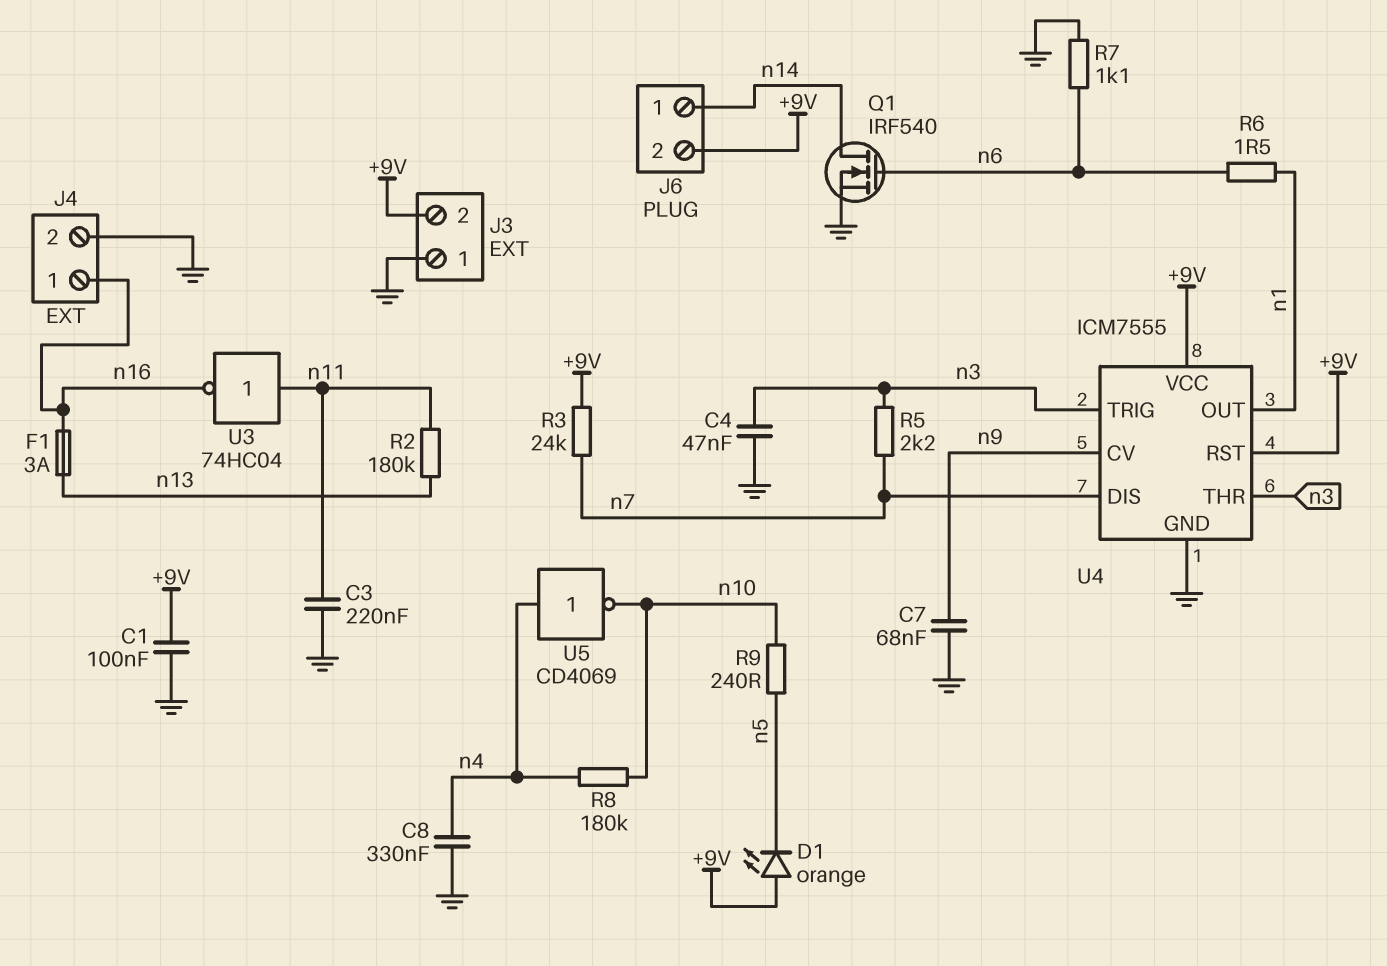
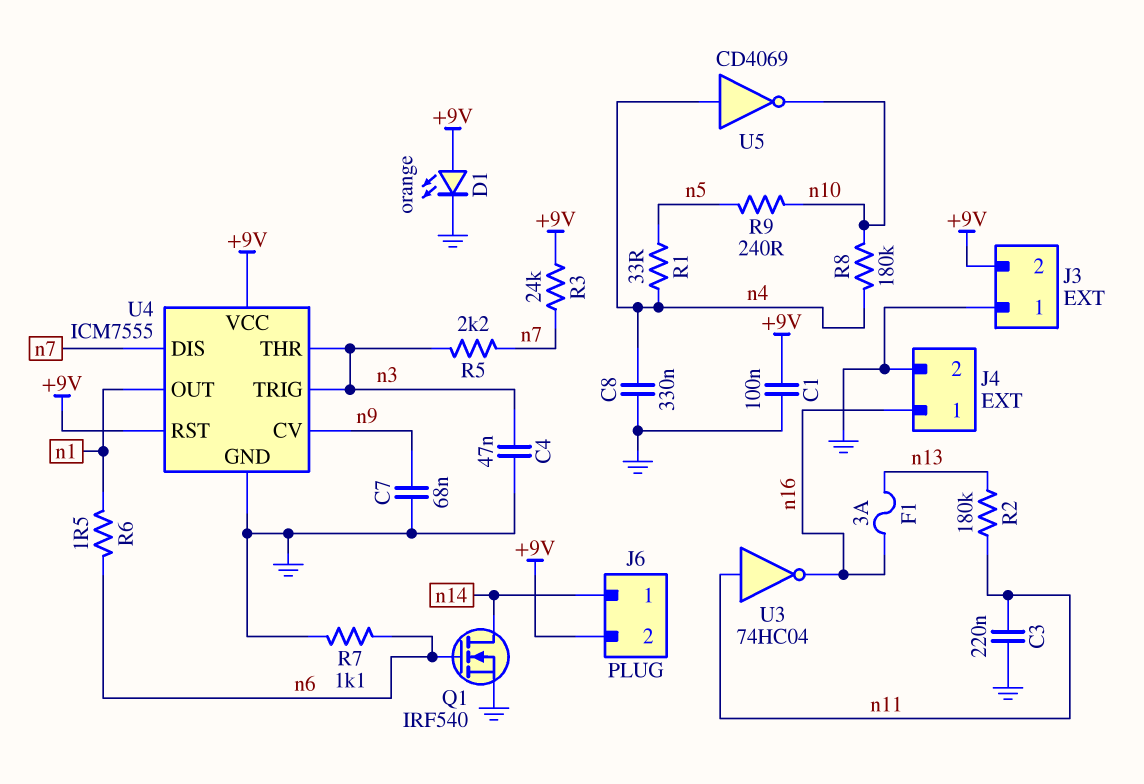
D1: LED orange (A +9V, K n5) -> LED orange (A +9V, K GND)
R1: none -> 33 (n4, n5)

